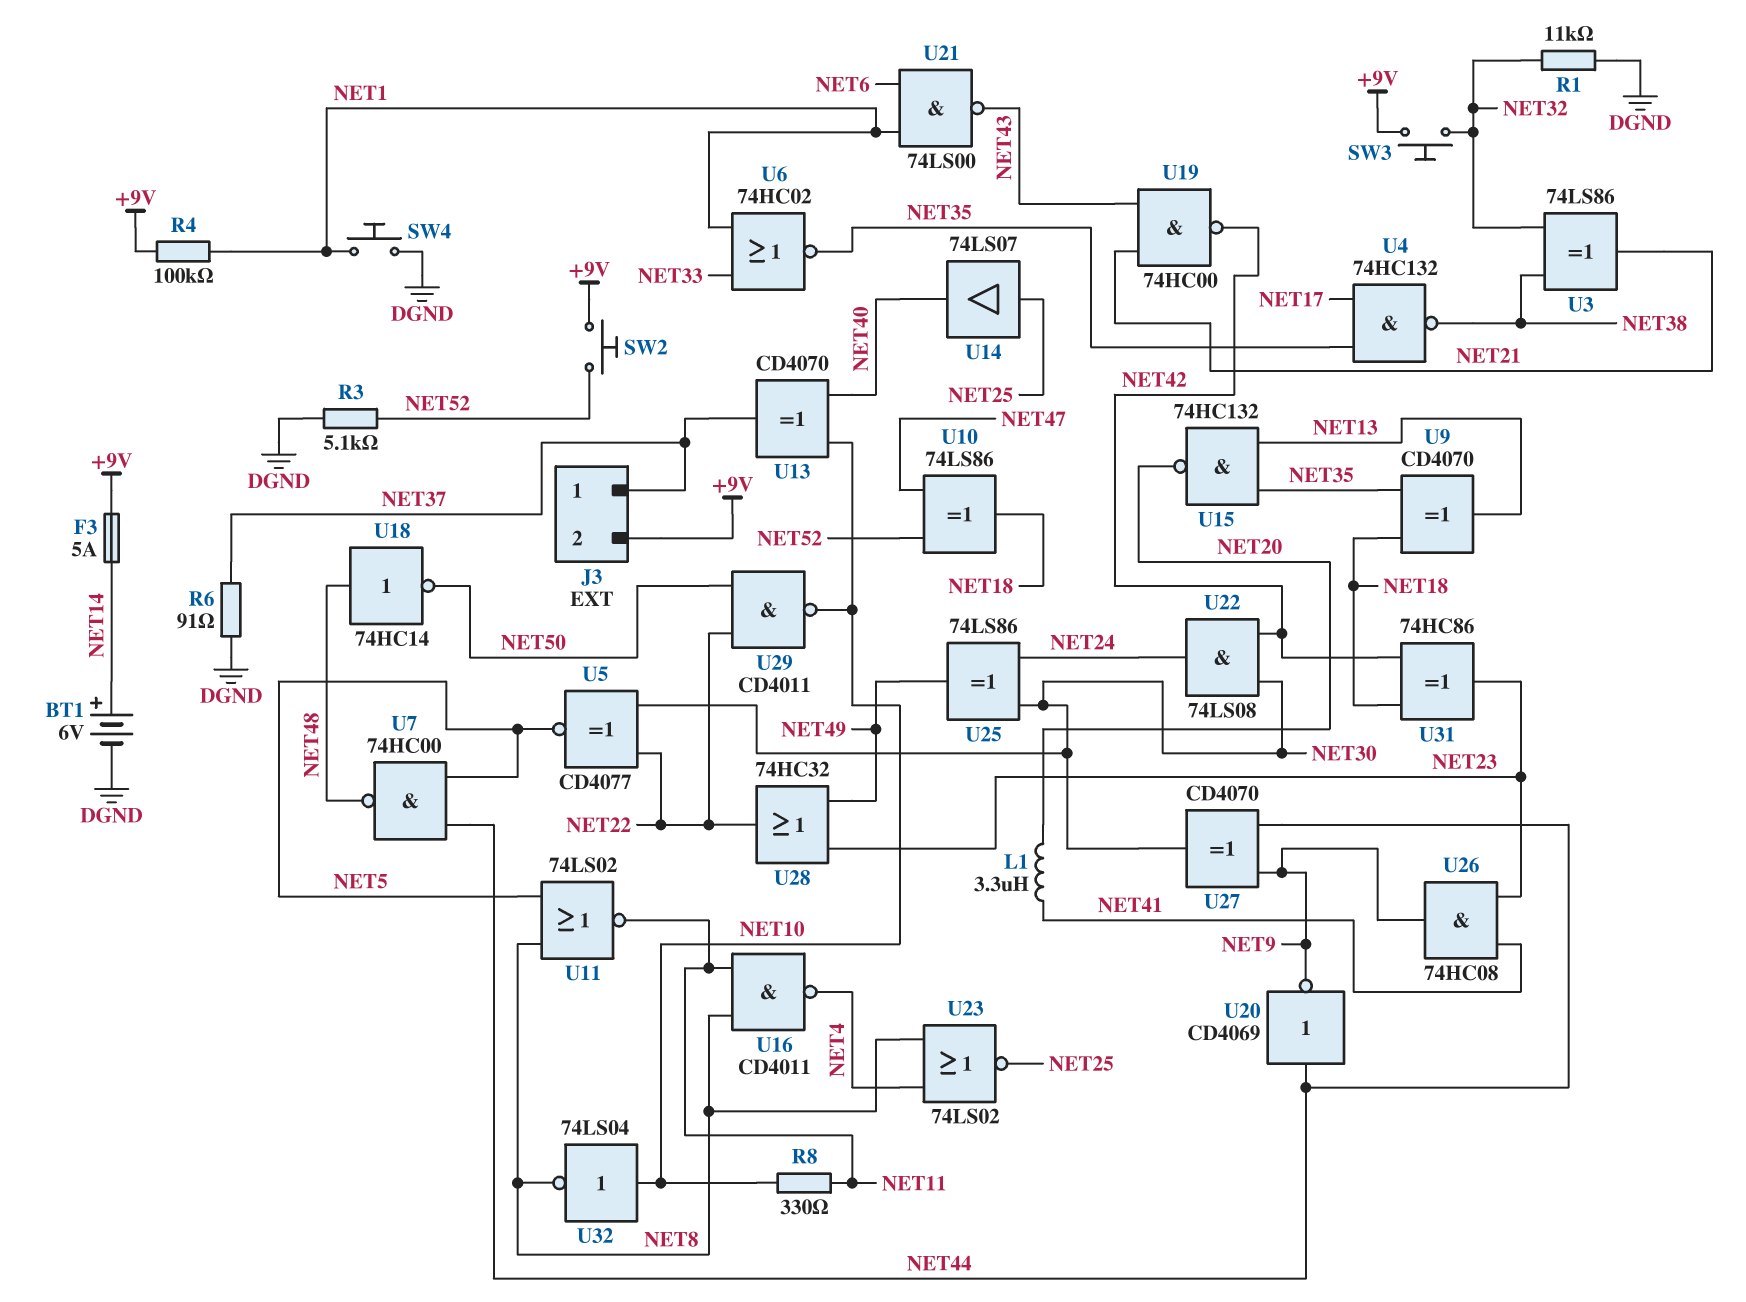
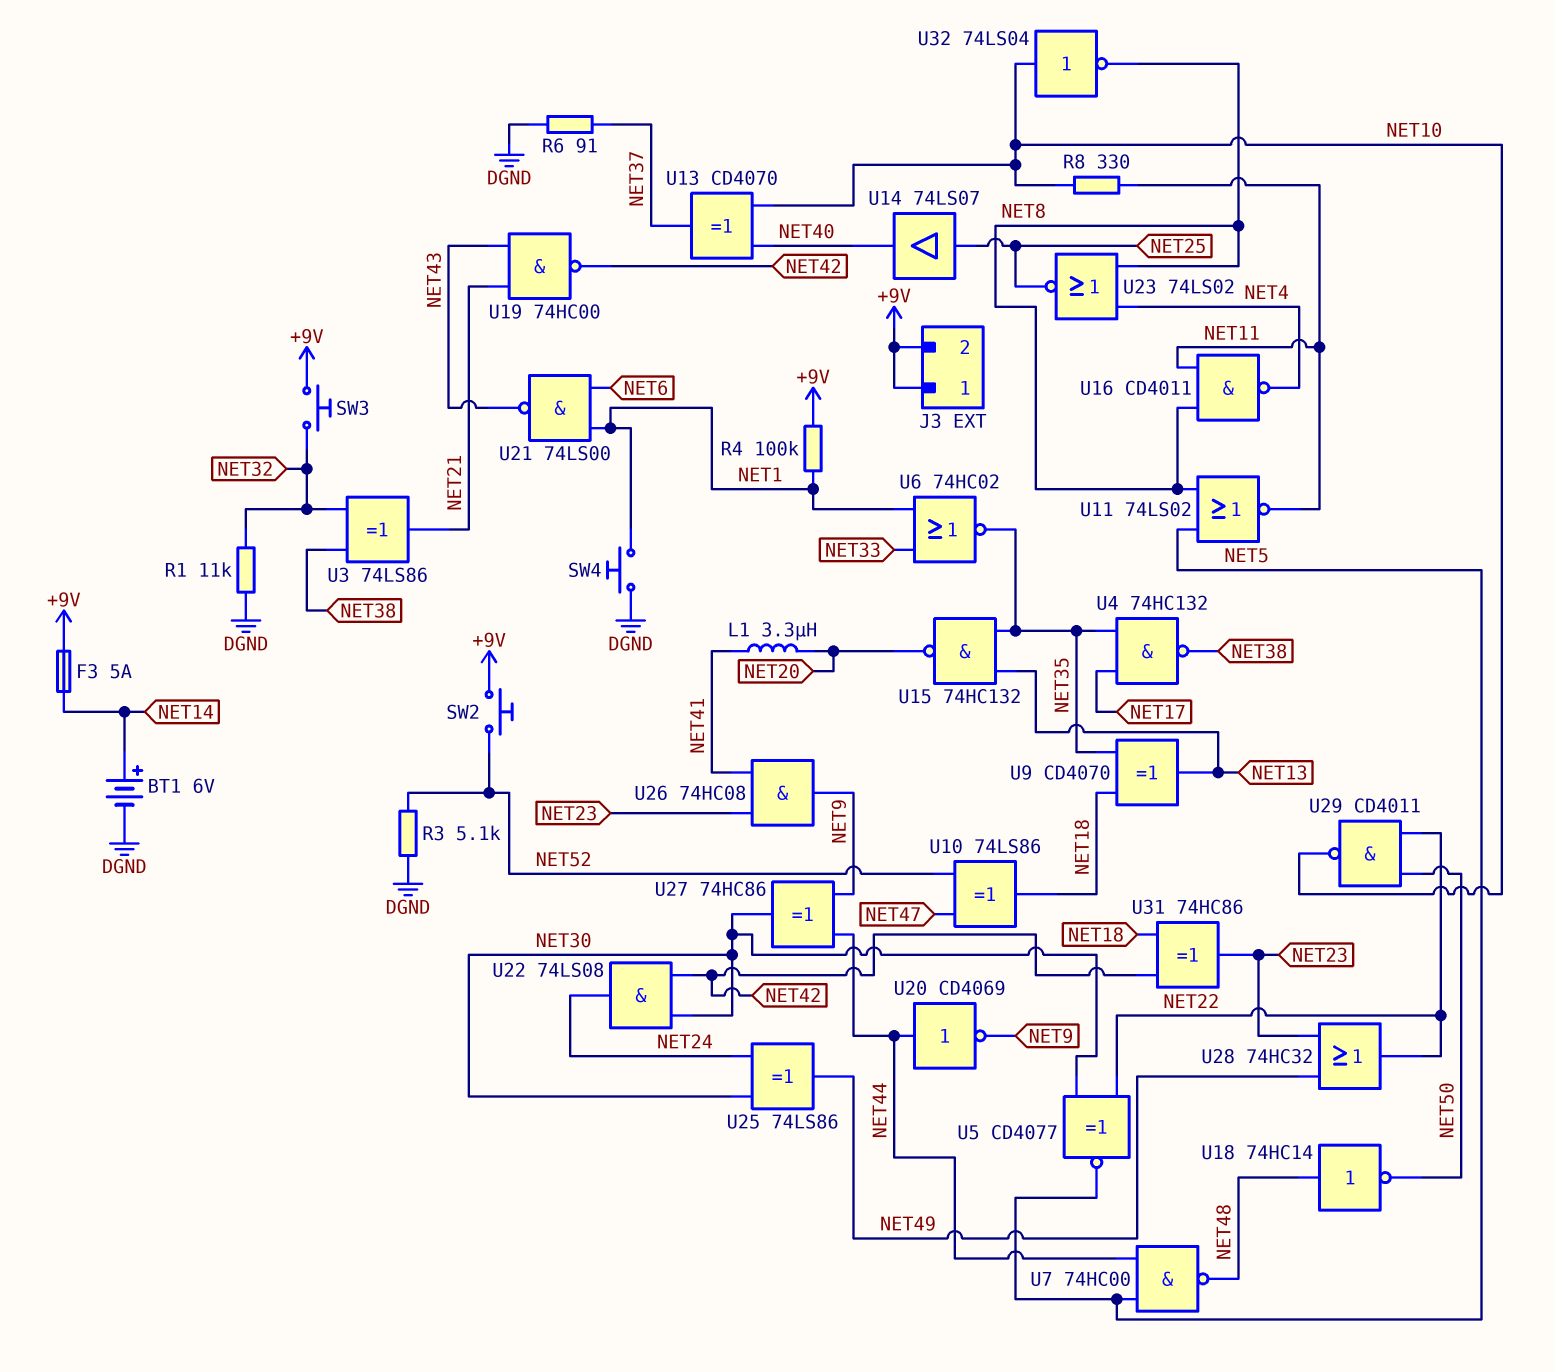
J3 pin 1: NET37 -> +9V
U27: XOR CD4070 (in NET9, in NET44, out NET30) -> XOR 74HC86 (in NET9, in NET44, out NET30)

